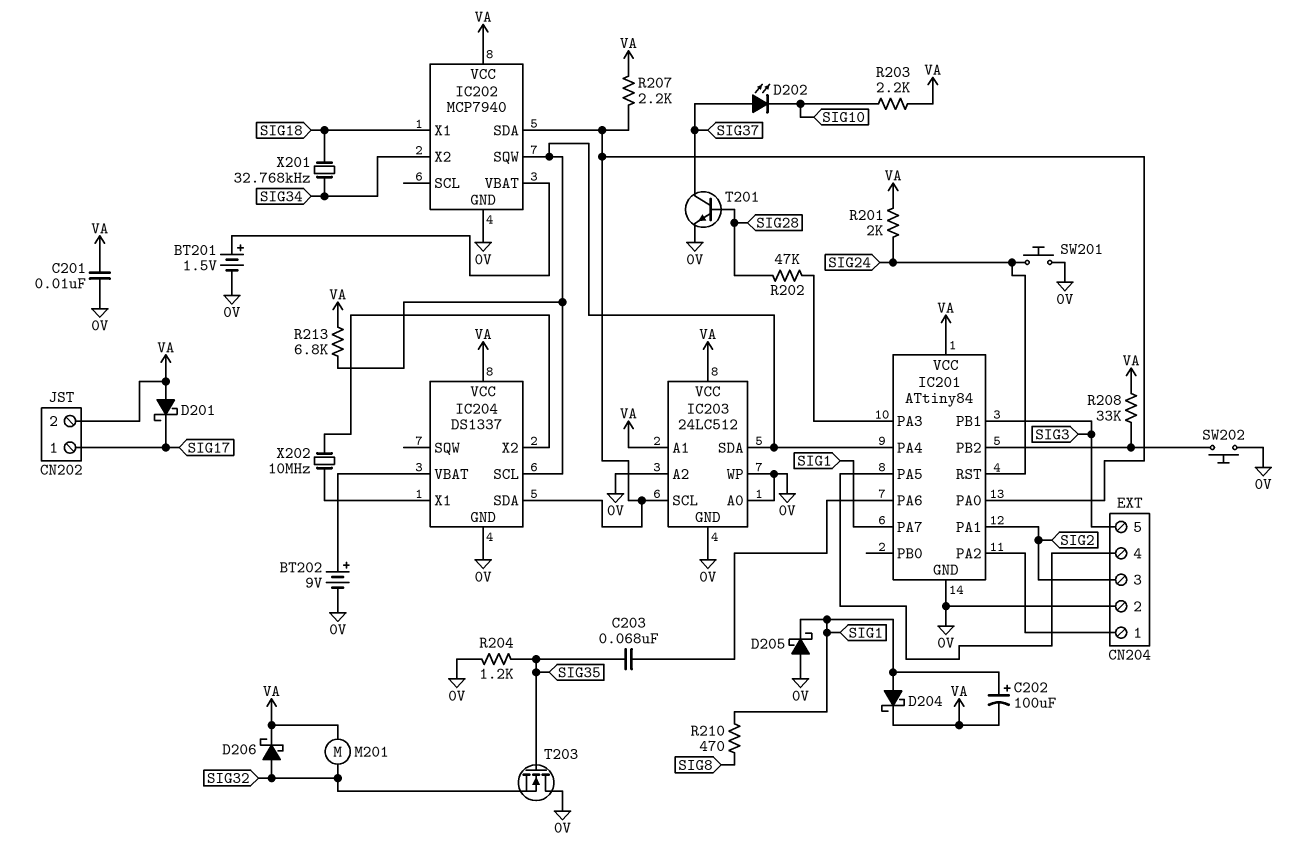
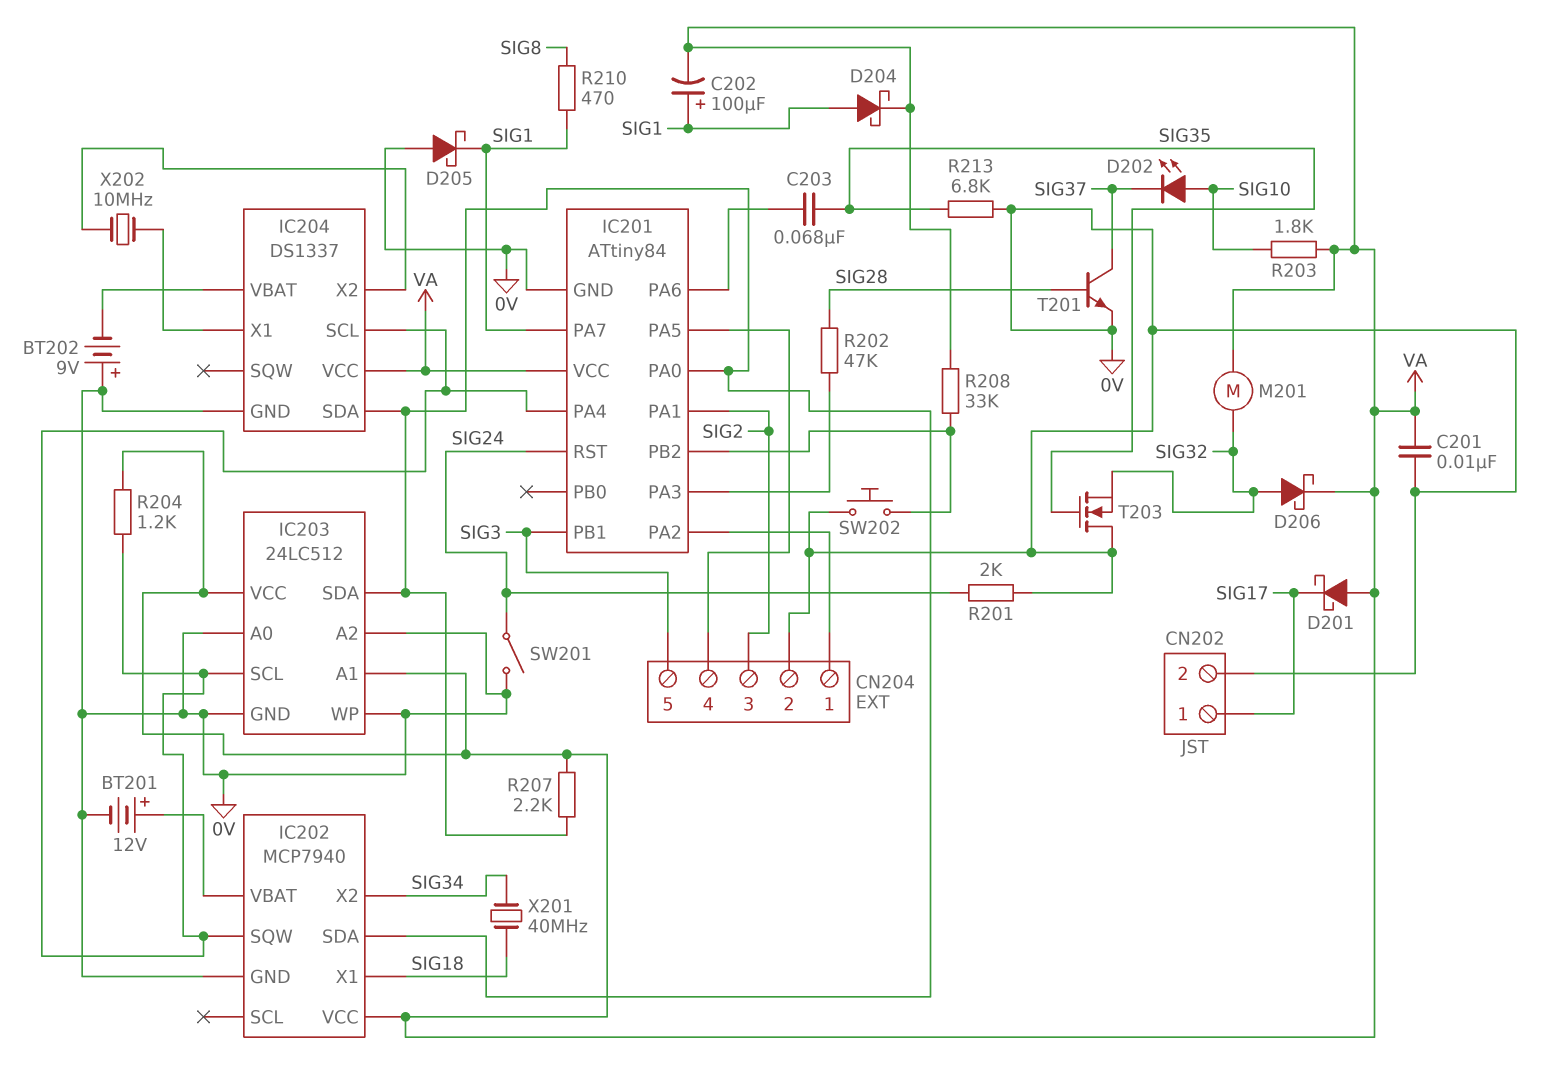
BT201: 1.5V (plus IC202/VBAT, minus 0V) -> 12V (plus IC202/VBAT, minus 0V)
BT202: 9V (plus IC204/VBAT, minus 0V) -> 9V (plus 0V, minus IC204/VBAT)
CN202 pin 2: VA -> 0V
D202: LED (A SIG37, K SIG10) -> LED (A SIG10, K SIG37)
IC203 pin SCL: IC201/PA0 -> IC201/PA4
IC203 pin SDA: IC201/PA4 -> IC201/PA0
R201: 2k (SIG24, VA) -> 2k (0V, SIG24)
R203: 2.2k (SIG10, VA) -> 1.8k (SIG10, VA)
R204: 1.2k (0V, SIG35) -> 1.2k (IC201/PA4, VA)
R213: 6.8k (IC201/PA4, VA) -> 6.8k (0V, SIG35)
SW201: button (0V, SIG24) -> switch (0V, SIG24)
X201: 32.768kHz (SIG18, SIG34) -> 40MHz (SIG18, SIG34)

